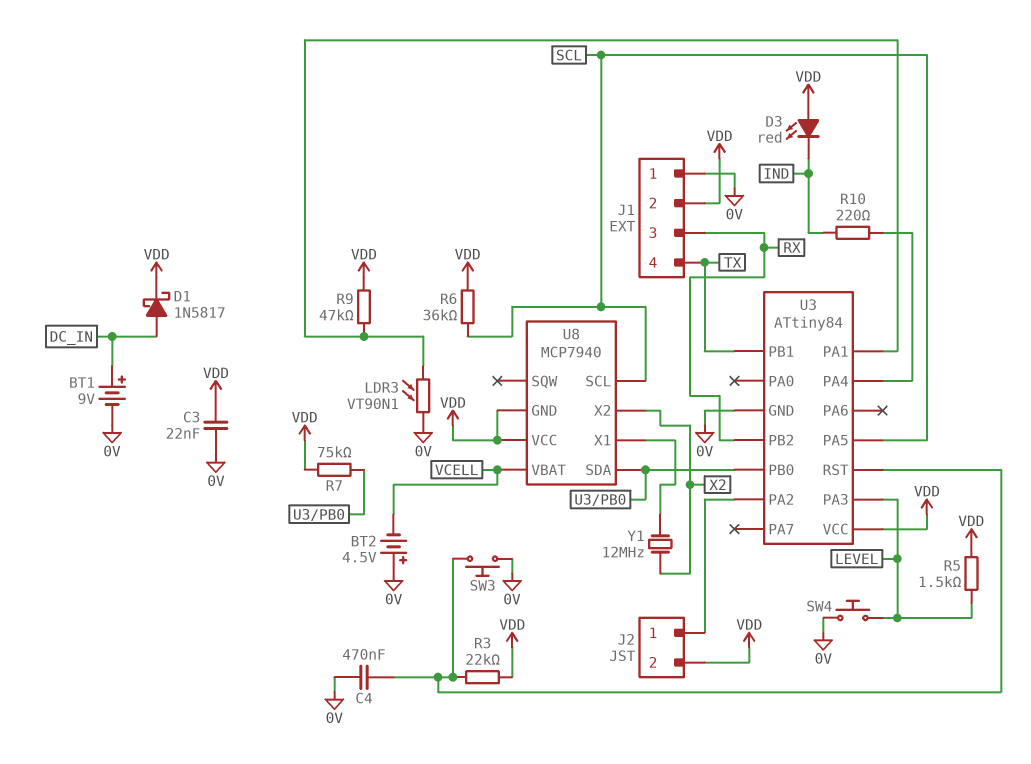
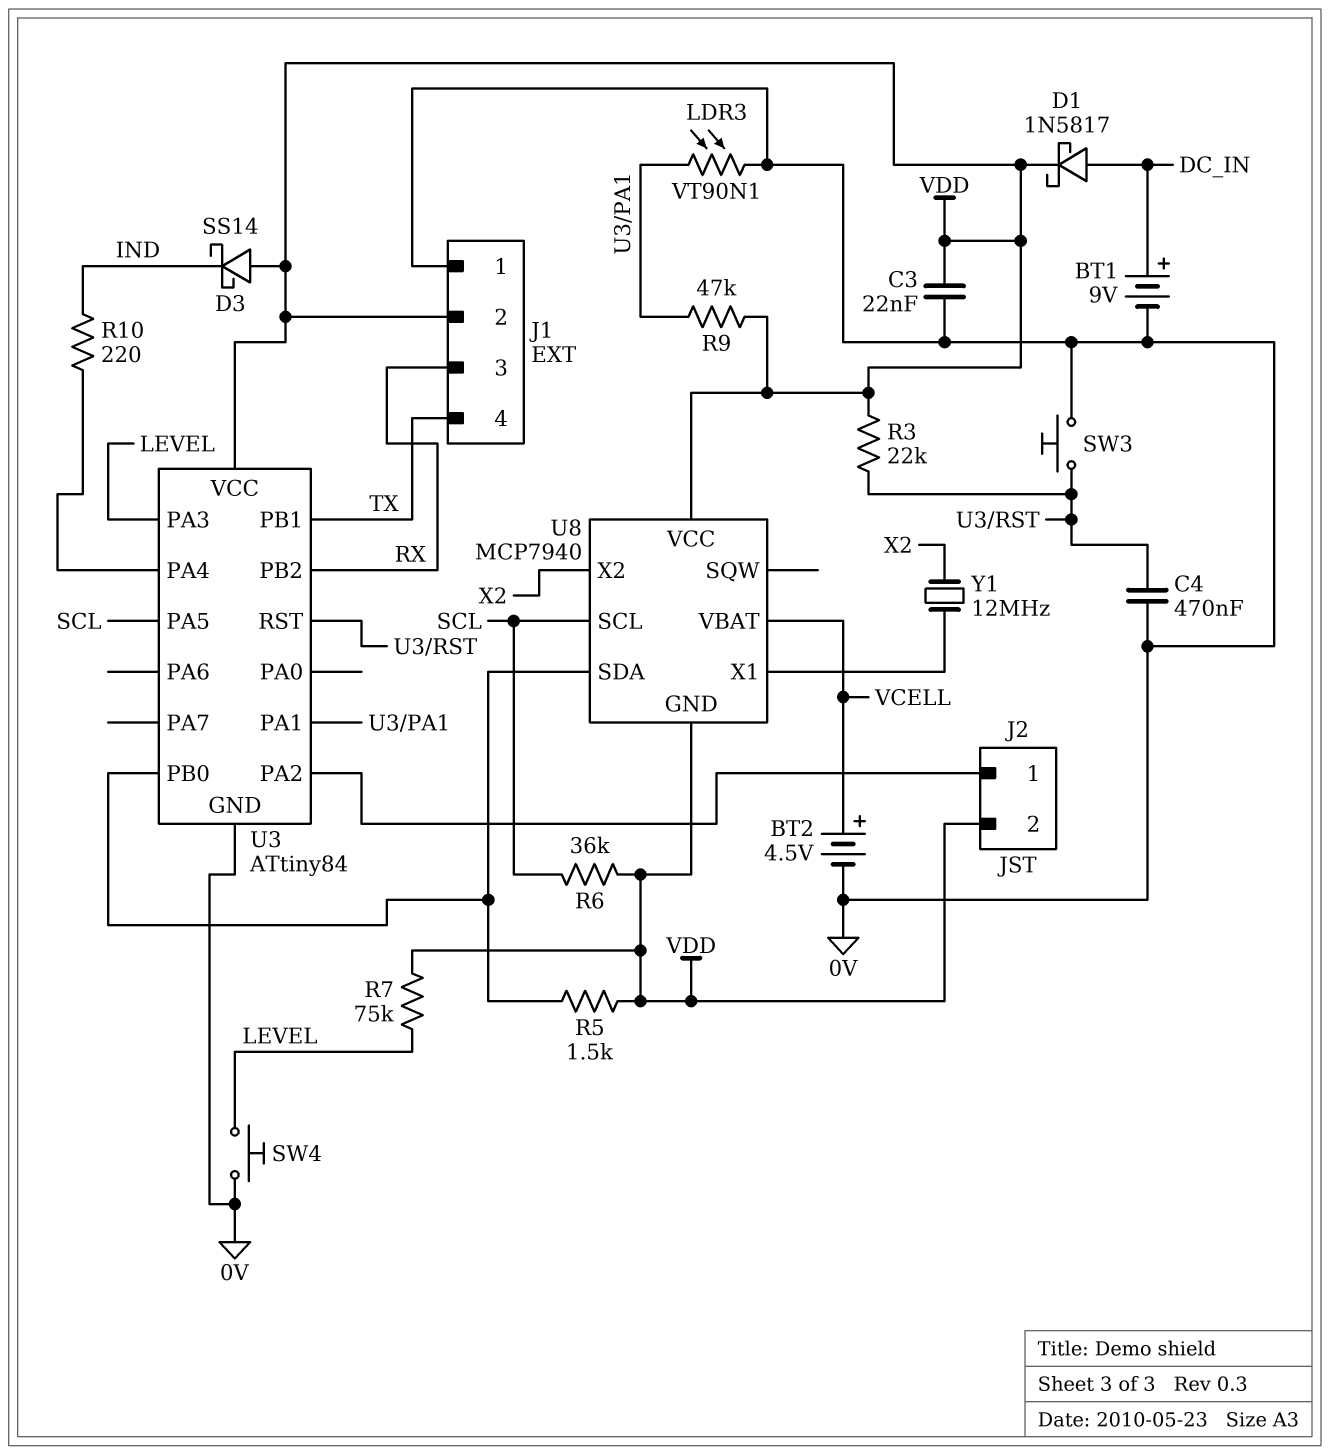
BT2: 4.5V (plus 0V, minus VCELL) -> 4.5V (plus VCELL, minus 0V)
D3: LED red (A VDD, K IND) -> schottky SS14 (A VDD, K IND)
R5: 1.5k (LEVEL, VDD) -> 1.5k (U3/PB0, VDD)
R7: 75k (U3/PB0, VDD) -> 75k (LEVEL, VDD)

